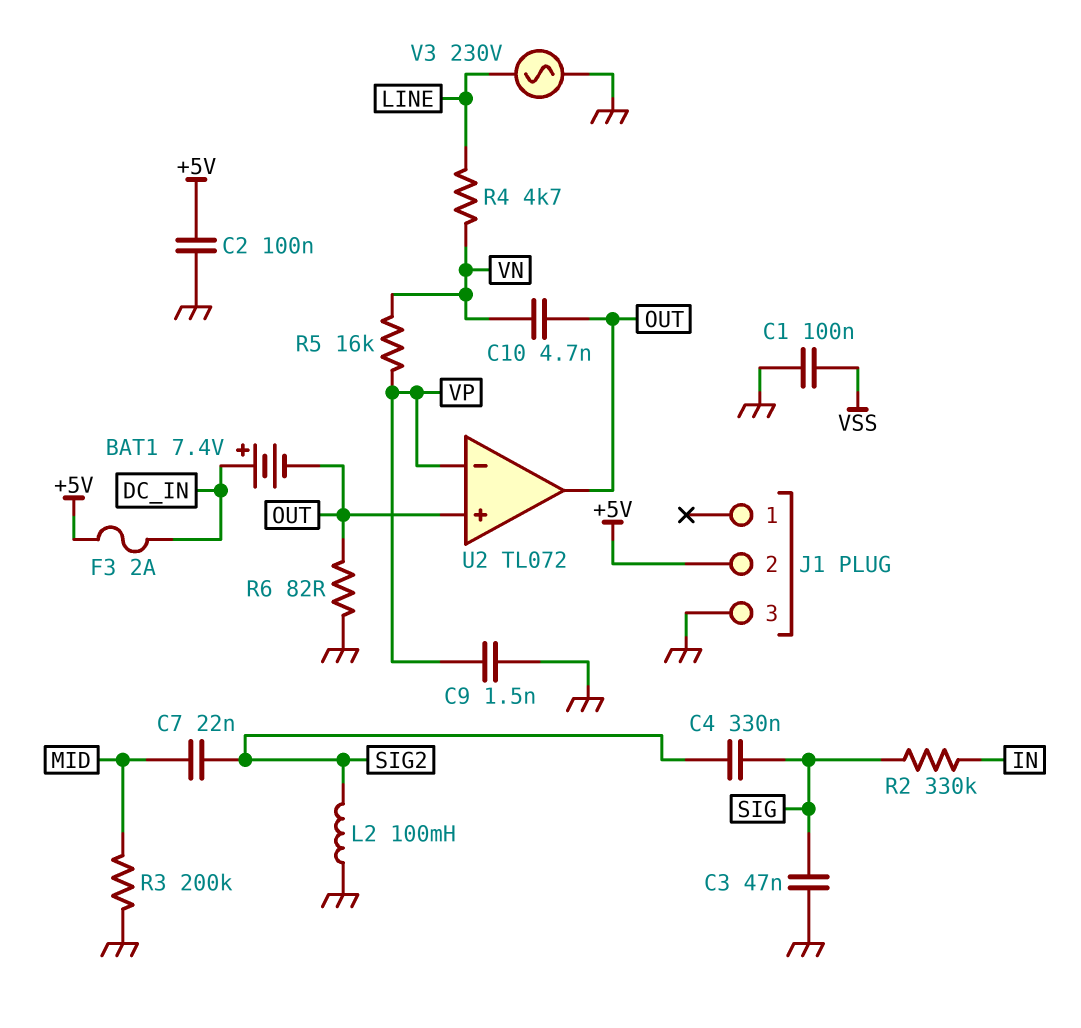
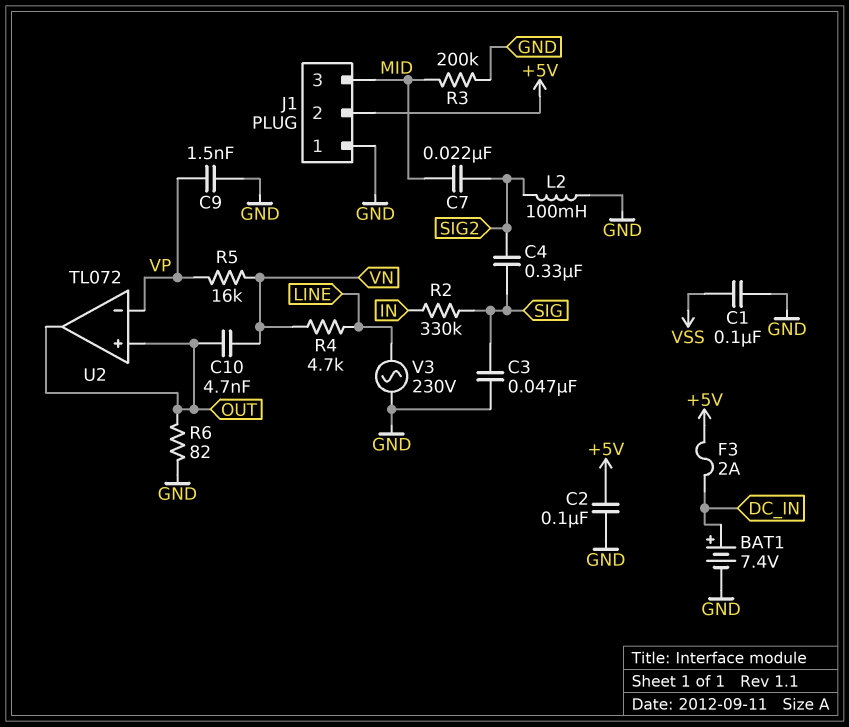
BAT1: 7.4V (plus DC_IN, minus OUT) -> 7.4V (plus DC_IN, minus GND)
J1 pin 1: none -> GND
J1 pin 3: GND -> MID

